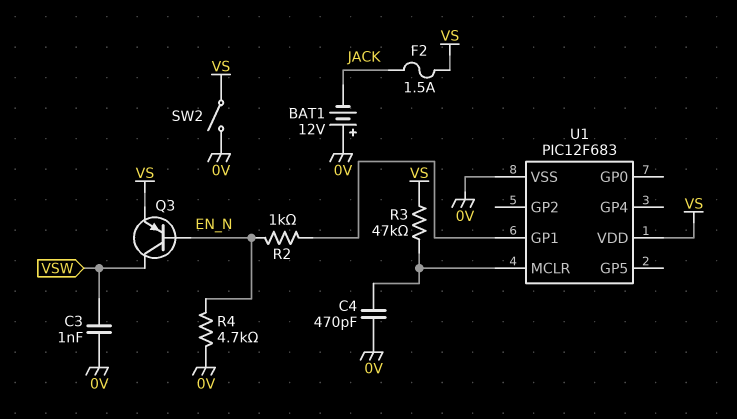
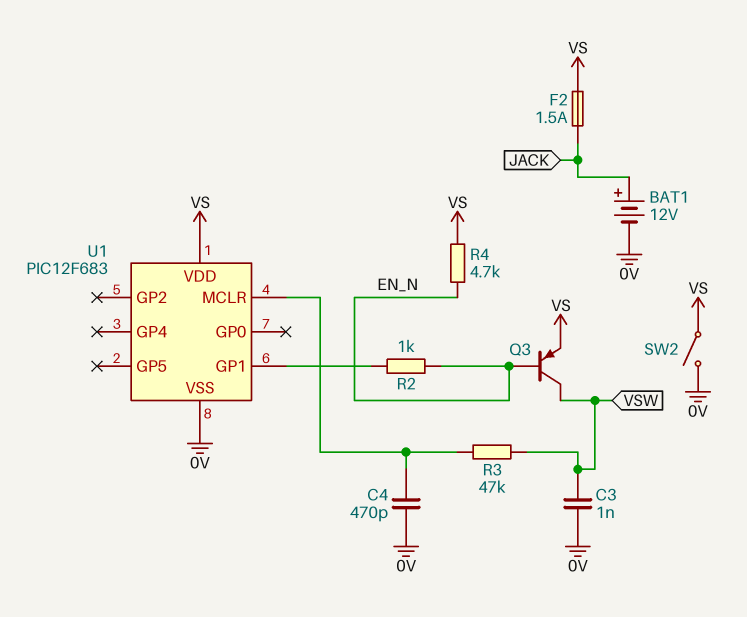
BAT1: 12V (plus 0V, minus JACK) -> 12V (plus JACK, minus 0V)
R3: 47k (U1/MCLR, VS) -> 47k (U1/MCLR, VSW)
R4: 4.7k (0V, EN_N) -> 4.7k (EN_N, VS)

